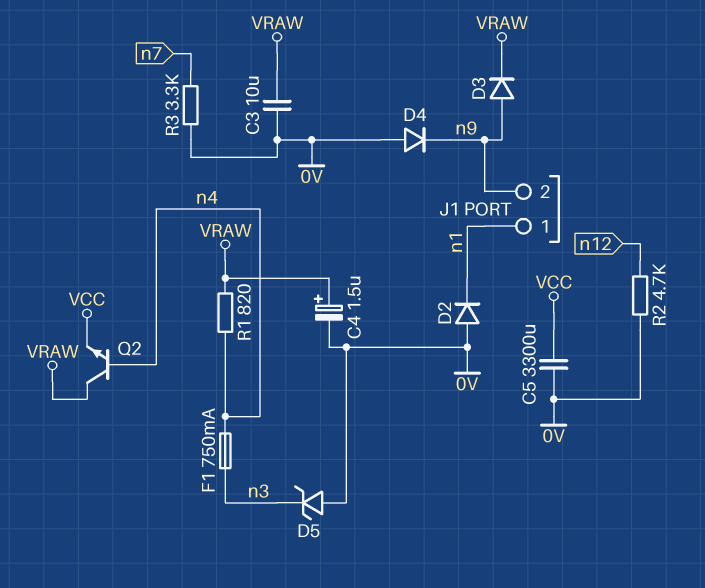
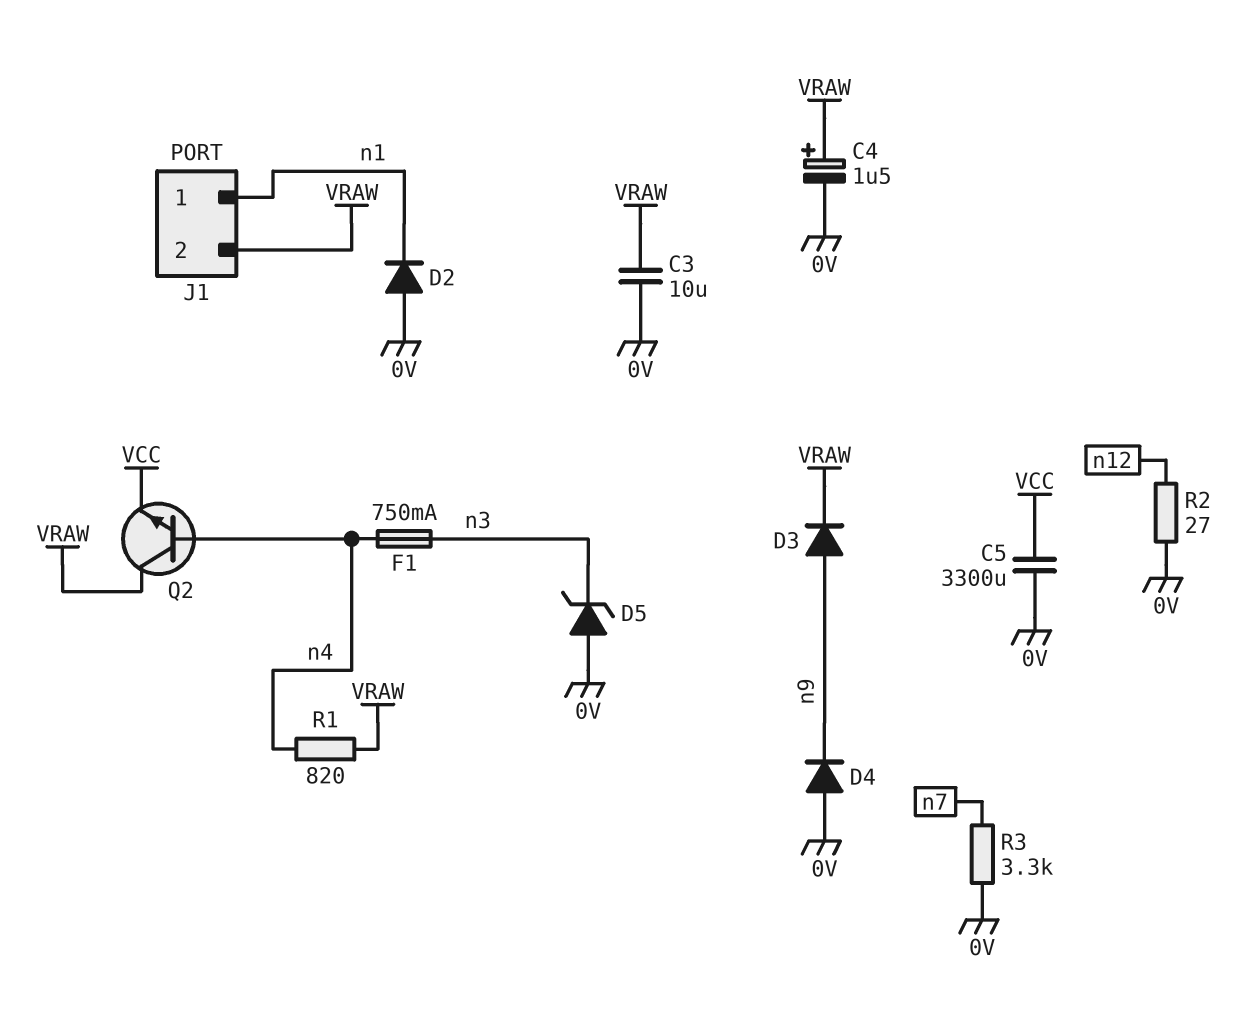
J1 pin 2: n9 -> VRAW
R2: 4.7k (0V, n12) -> 27 (0V, n12)

